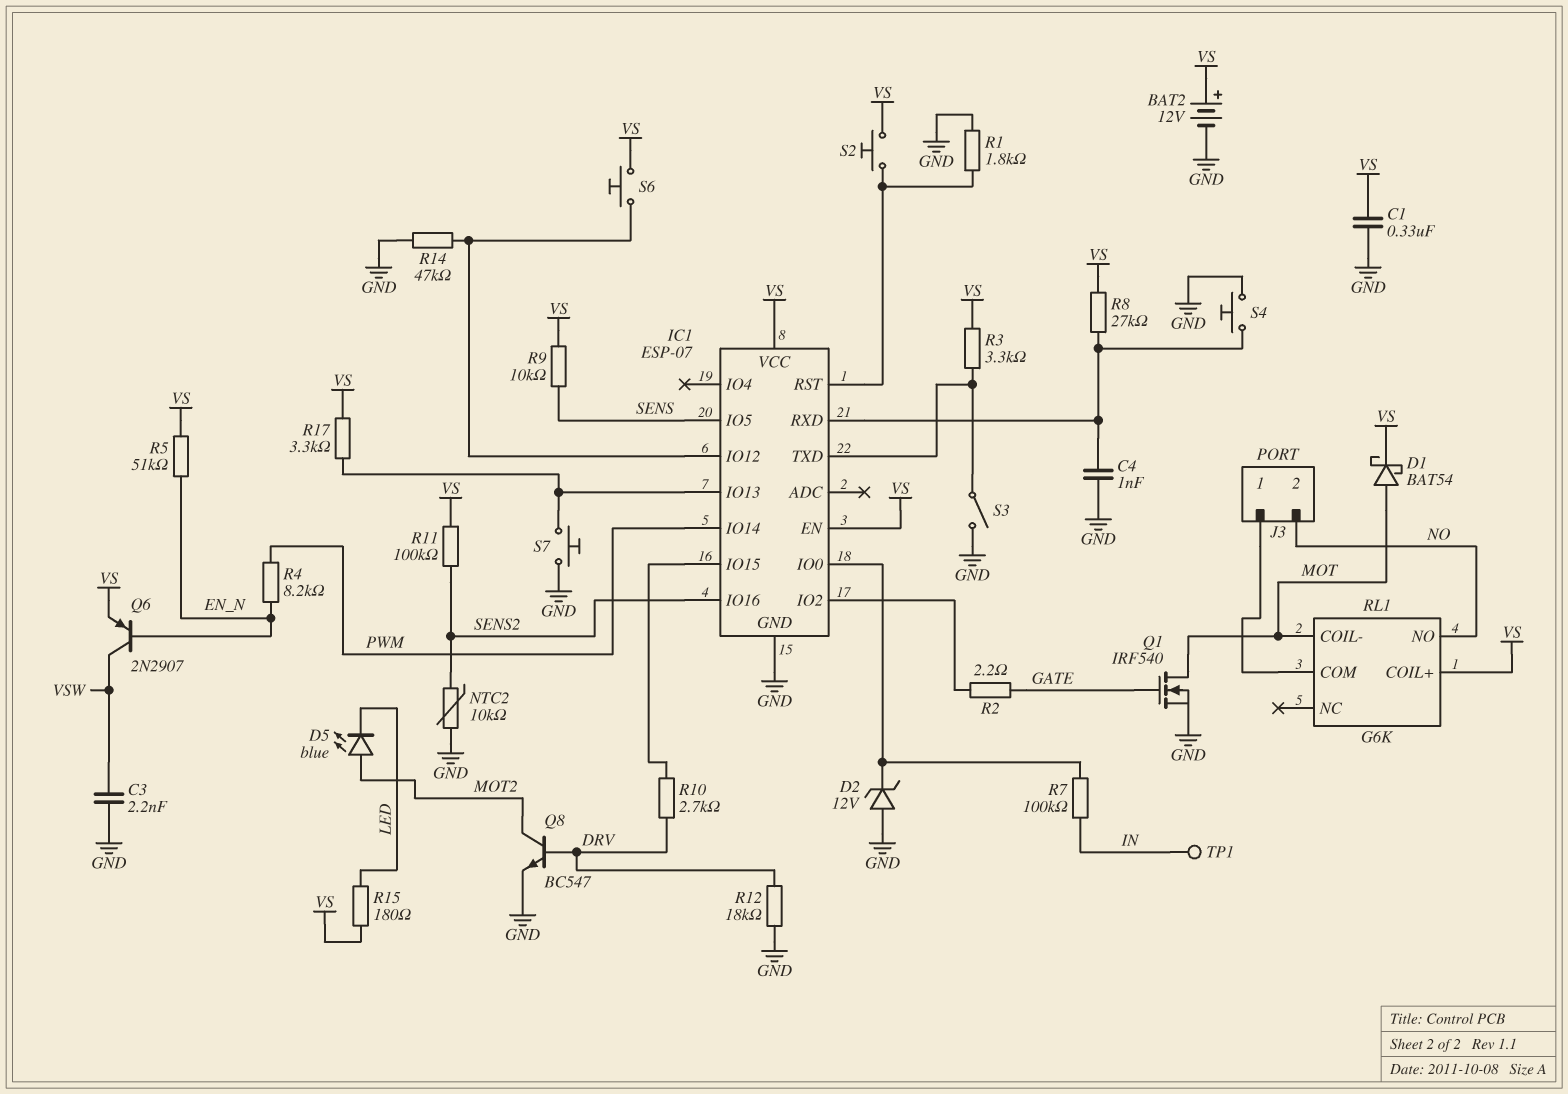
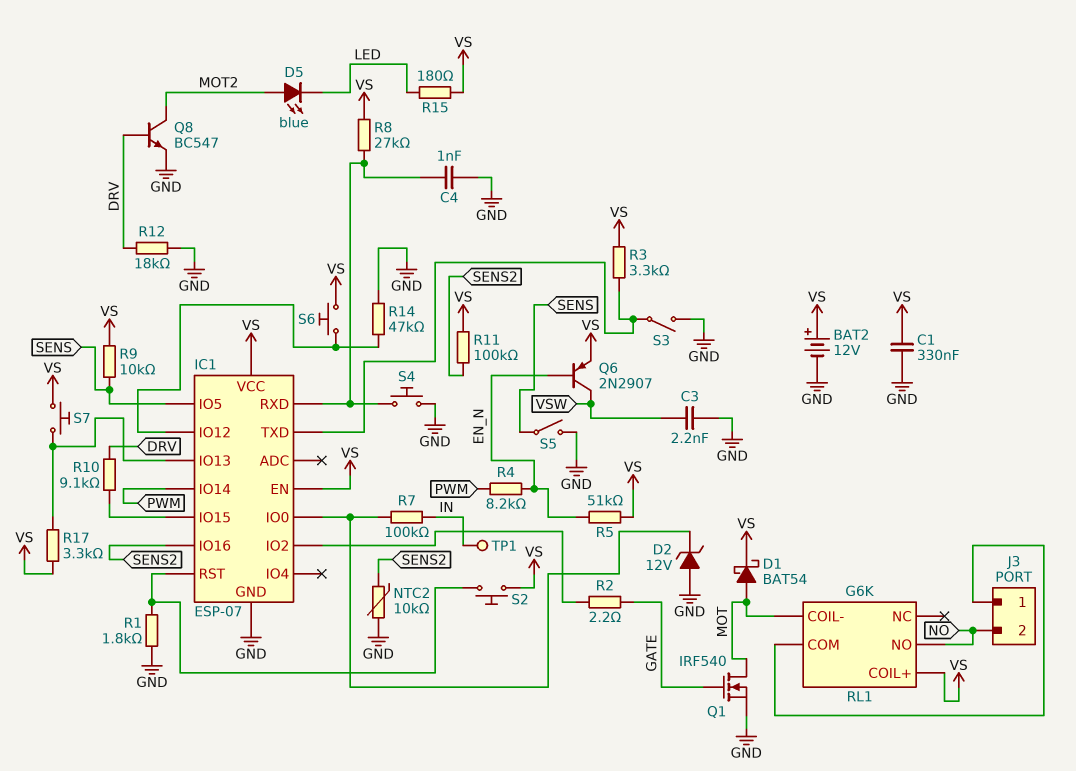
R10: 2.7k (DRV, IC1/IO15) -> 9.1k (DRV, IC1/IO15)
S5: none -> switch (GND, SENS)
S7: button (GND, IC1/IO13) -> button (IC1/IO13, VS)

